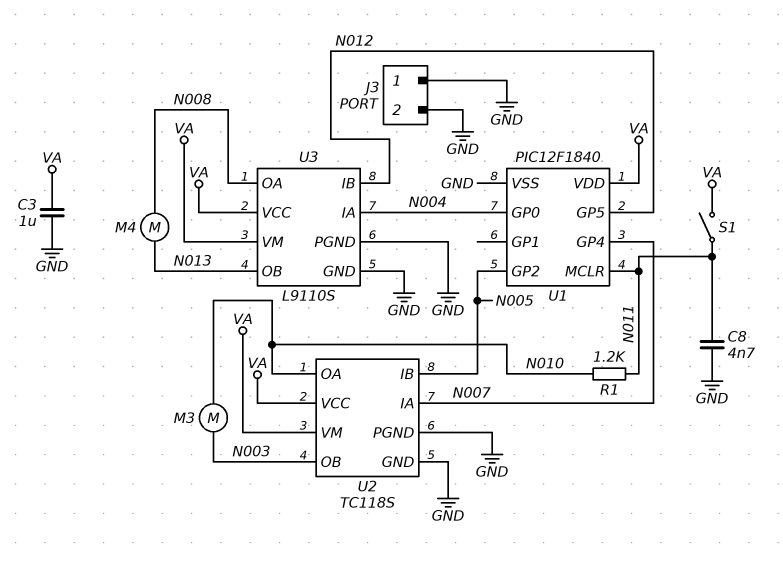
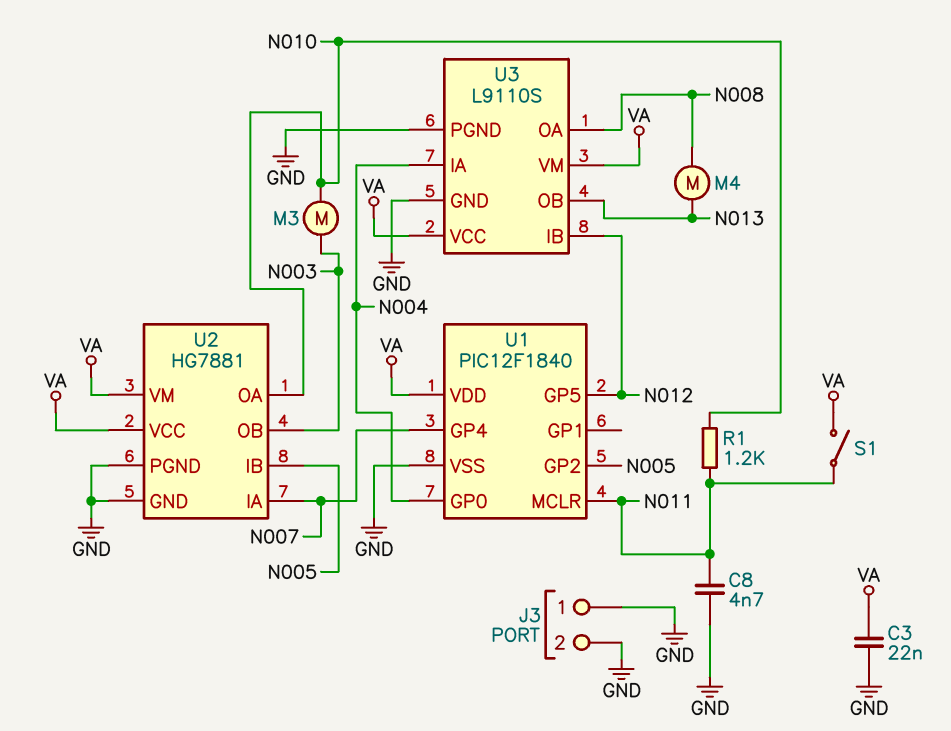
C3: 1uF (GND, VA) -> 22nF (GND, VA)
U2: TC118S -> HG7881

